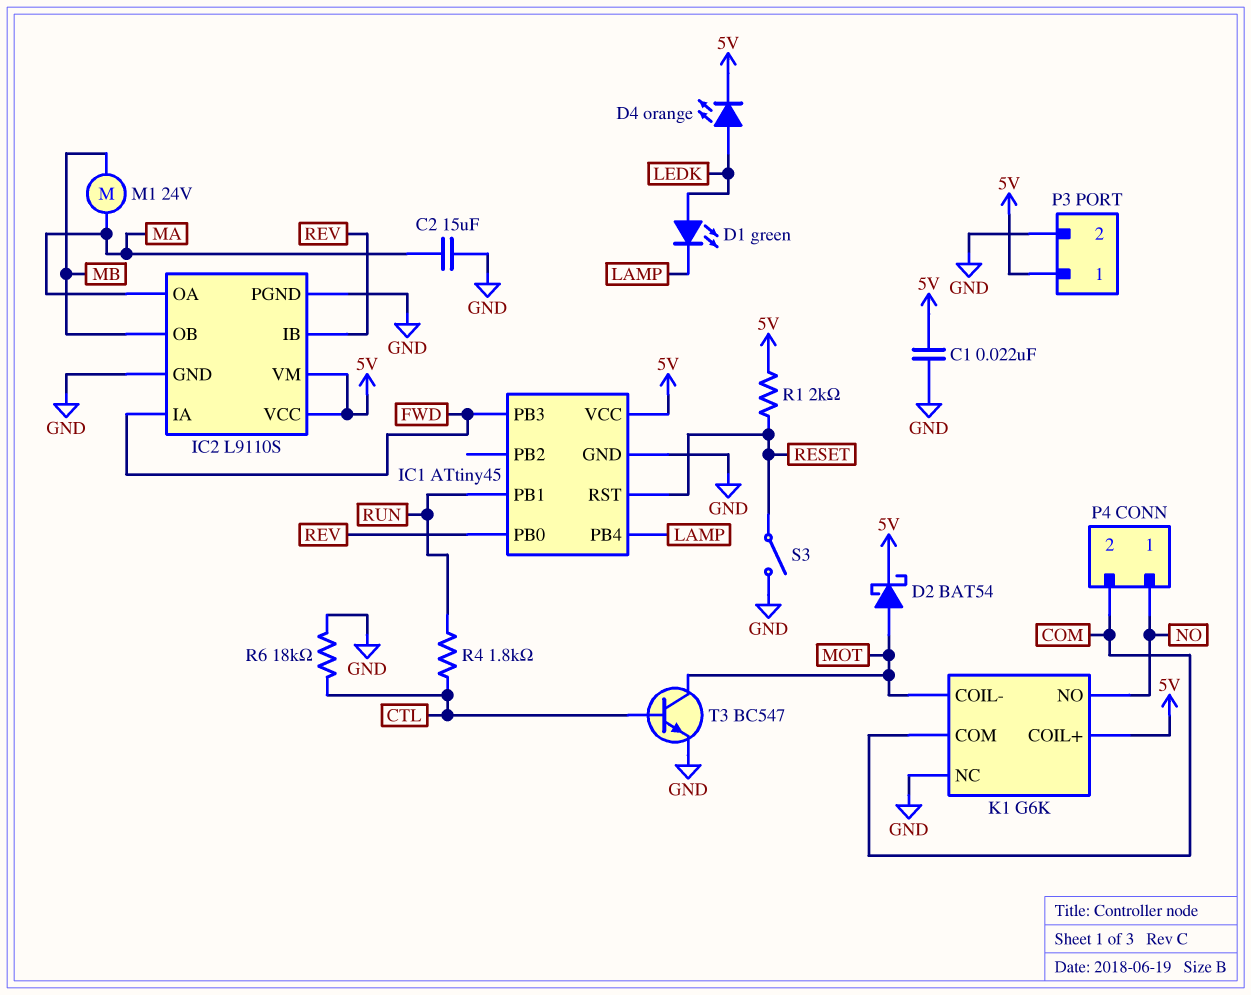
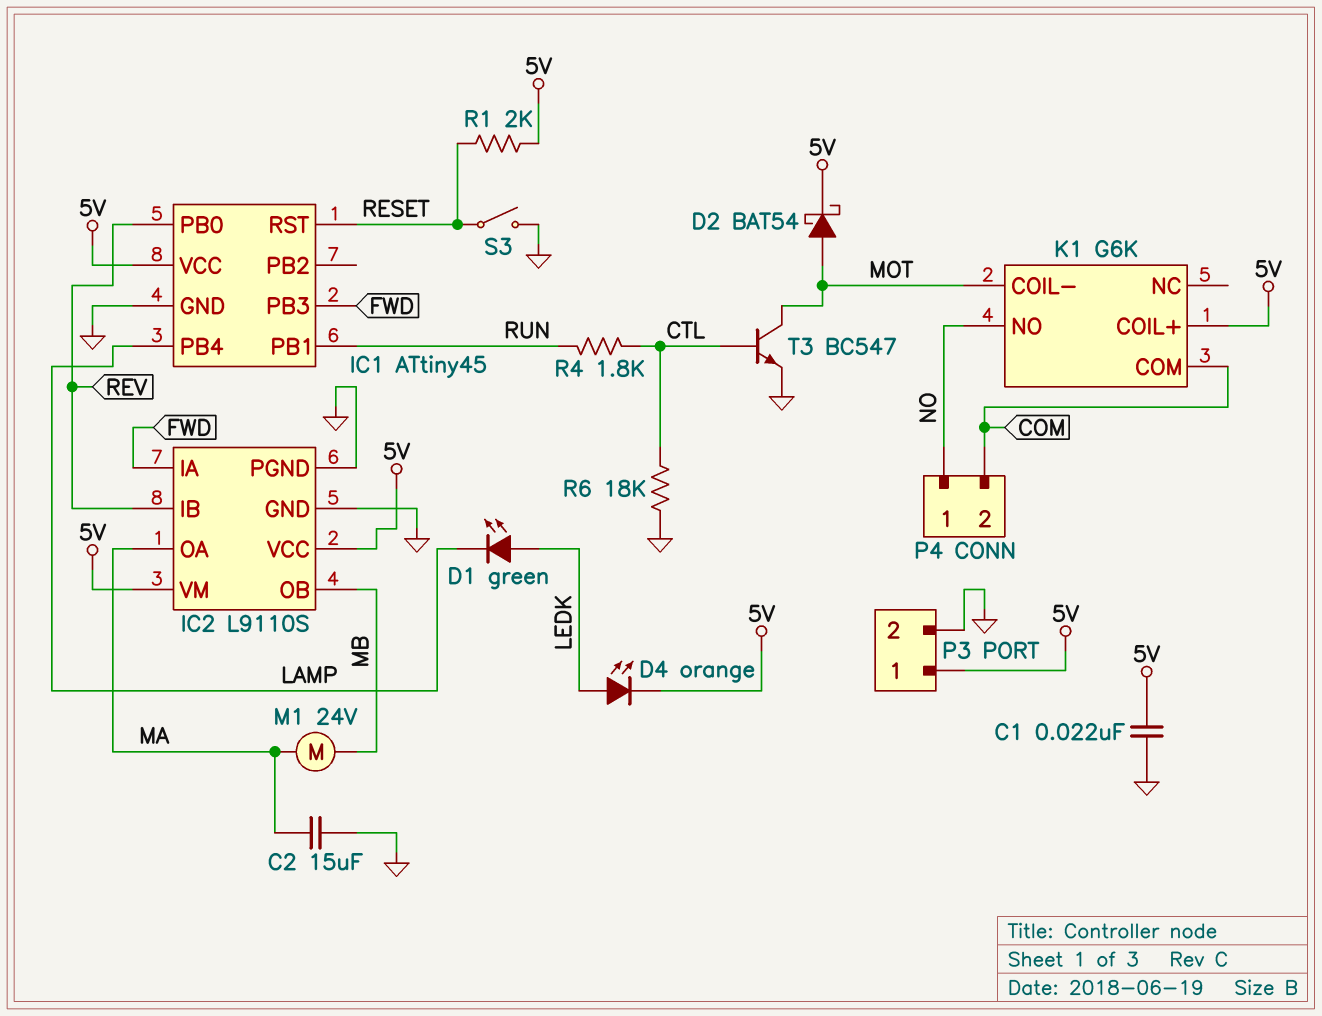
K1 pin NC: GND -> none

